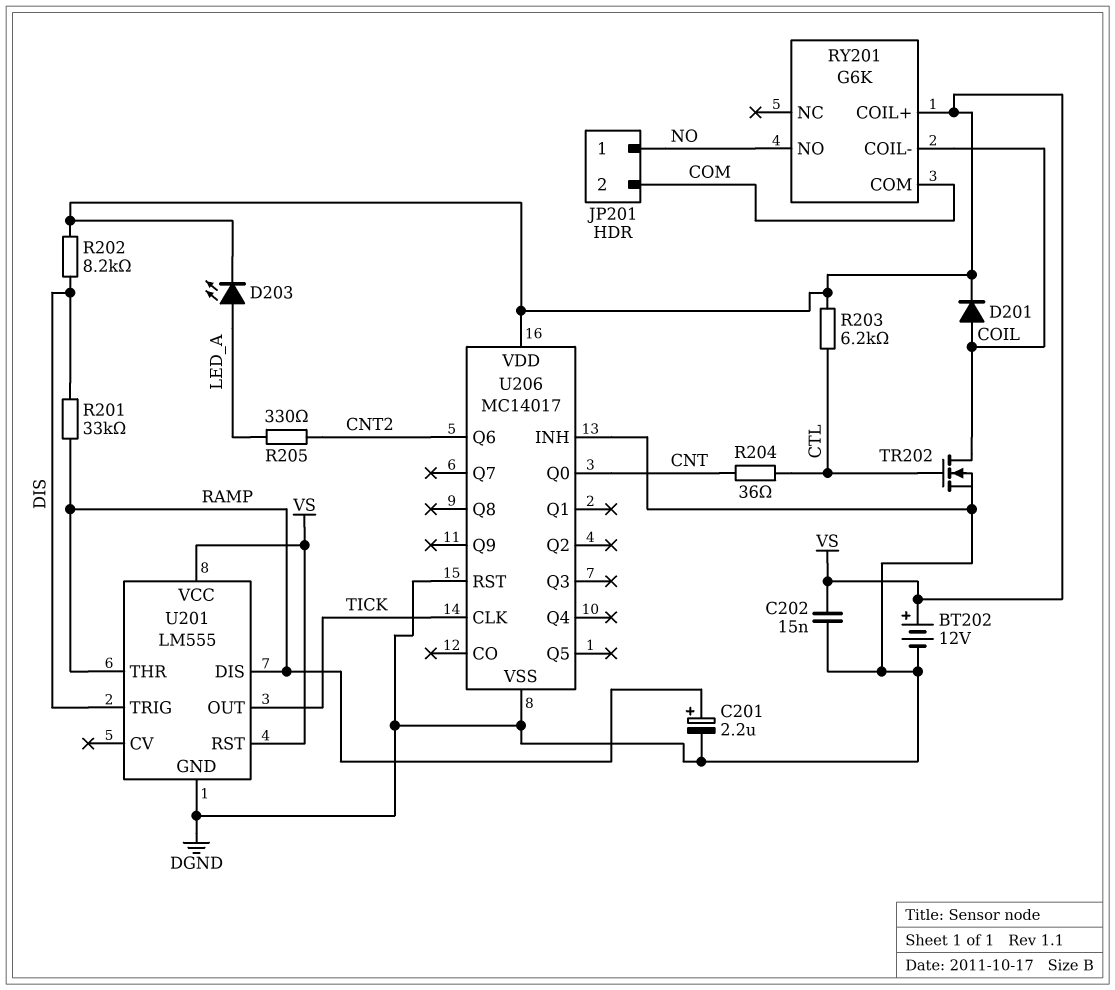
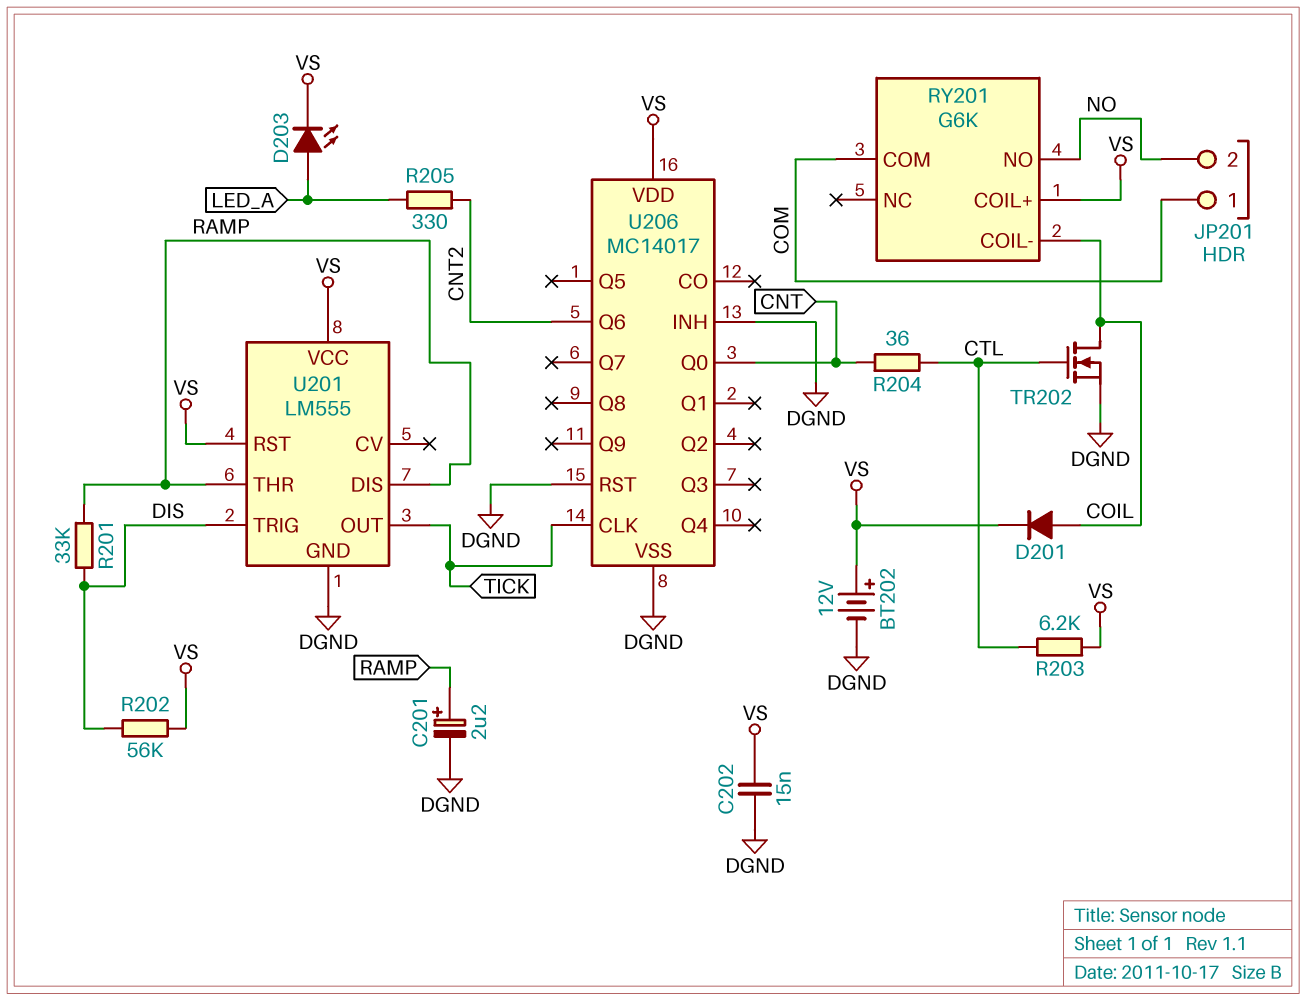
JP201 pin 1: NO -> COM
JP201 pin 2: COM -> NO
R202: 8.2k (DIS, VS) -> 56k (DIS, VS)

